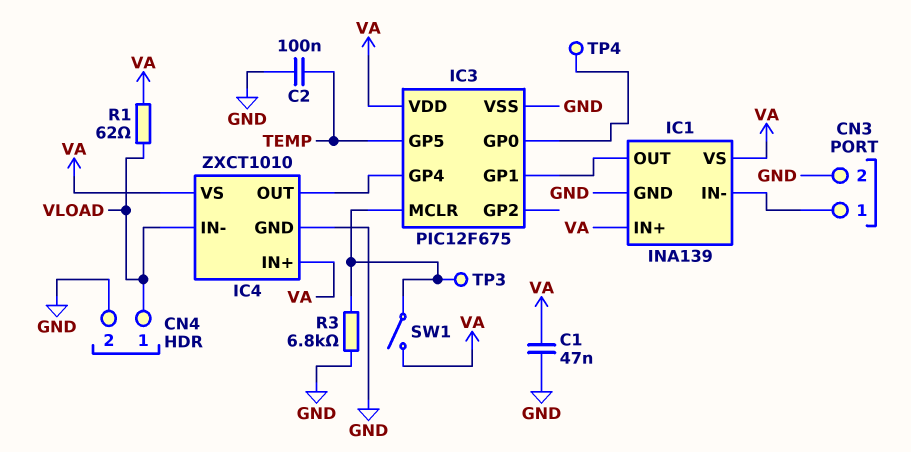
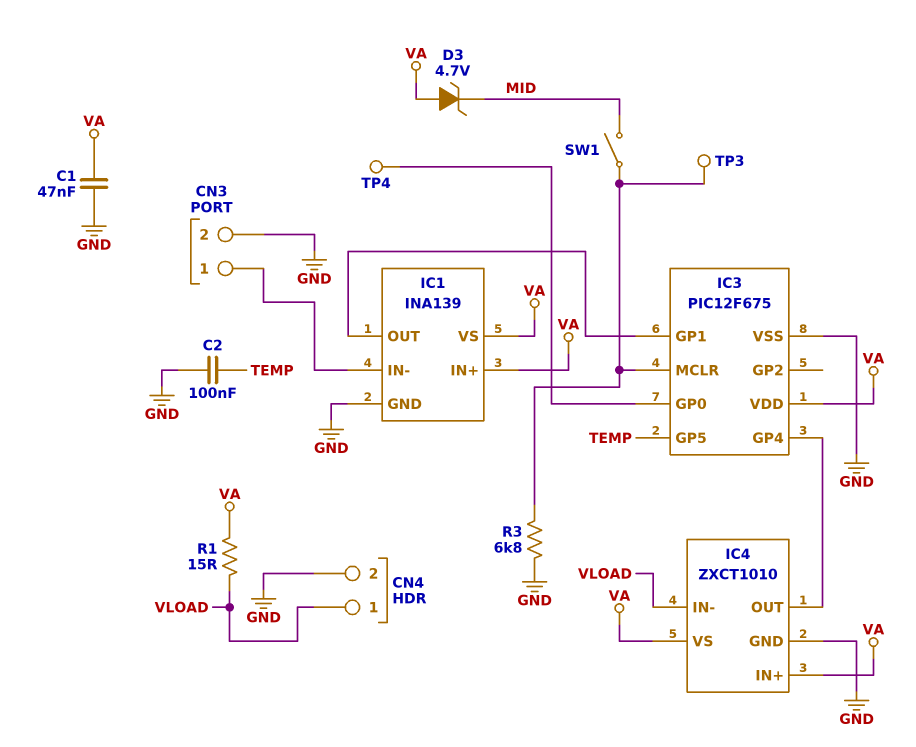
D3: none -> zener 4.7V (A VA, K MID)
R1: 62 (VA, VLOAD) -> 15 (VA, VLOAD)
SW1: switch (IC3/MCLR, VA) -> switch (IC3/MCLR, MID)

